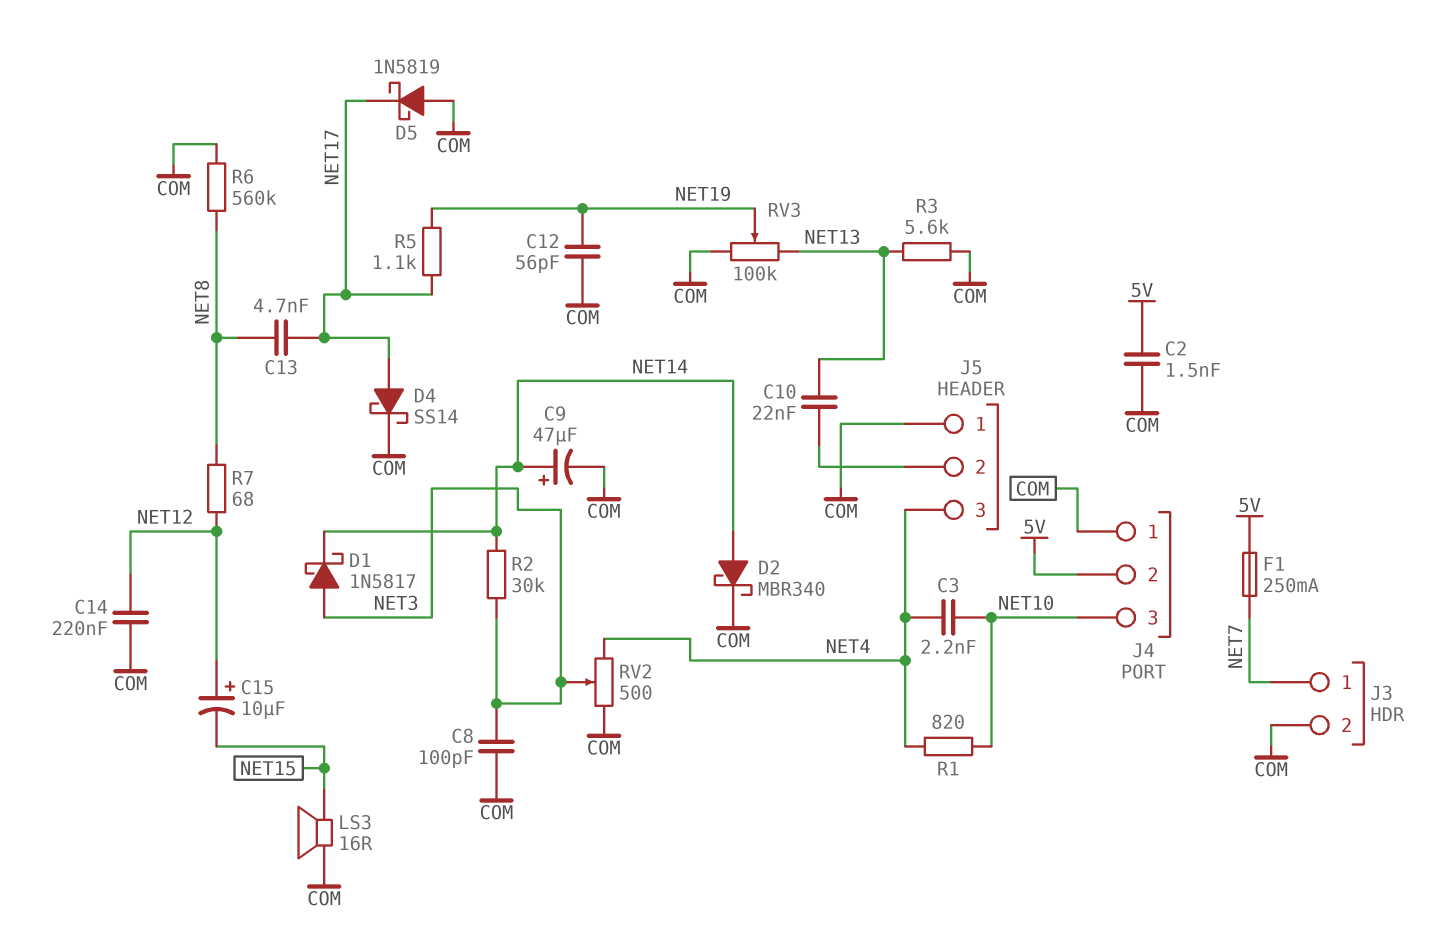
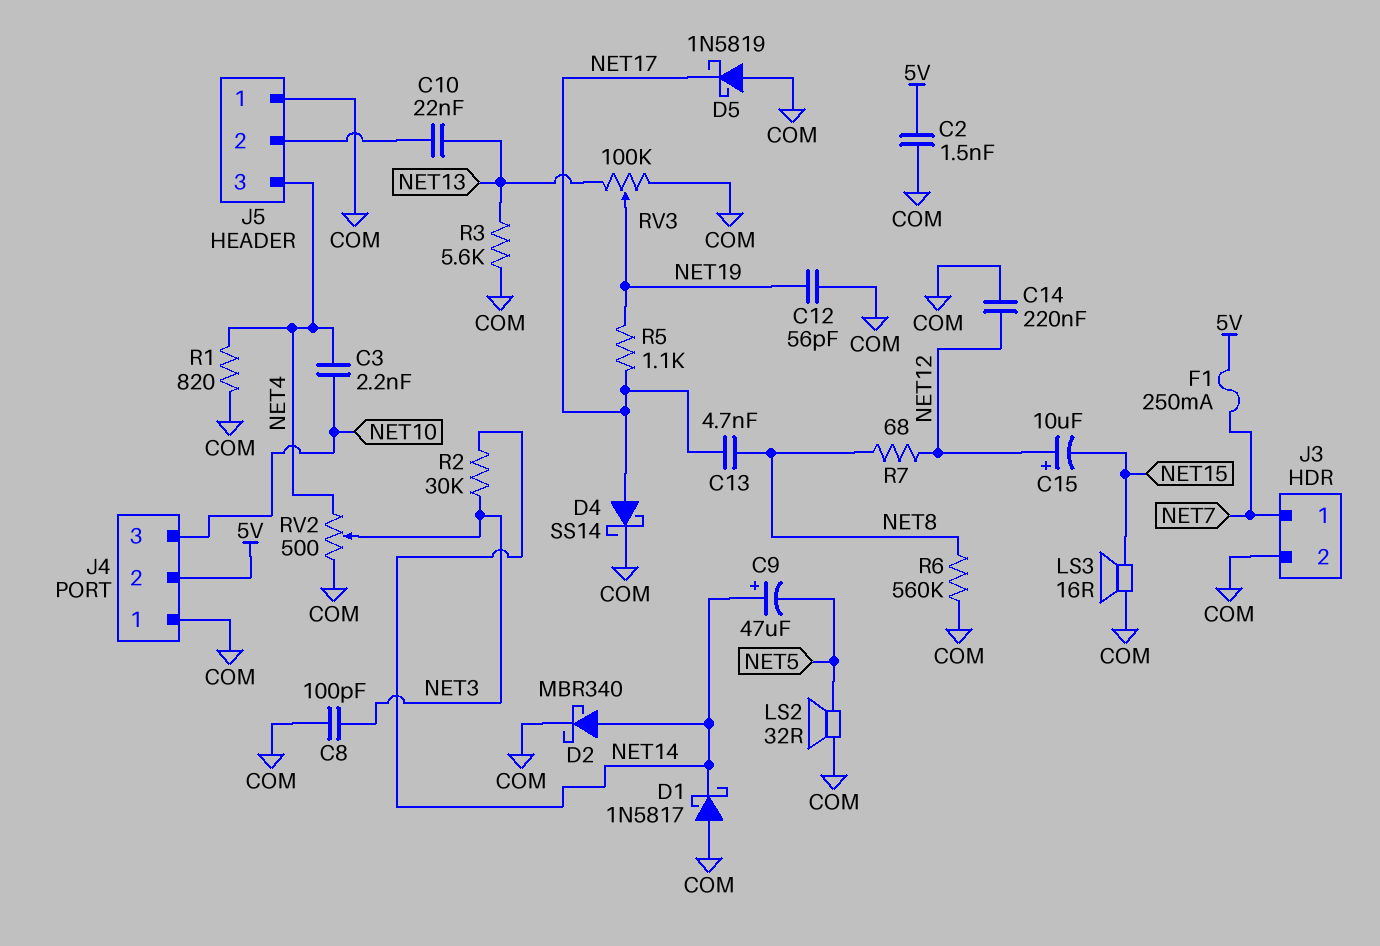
C9: 47uF (plus NET14, minus COM) -> 47uF (plus NET14, minus NET5)
D1: schottky 1N5817 (A NET3, K NET14) -> schottky 1N5817 (A COM, K NET14)
LS2: none -> speaker 32R (COM, NET5)
R1: 820 (NET4, NET10) -> 820 (COM, NET4)

